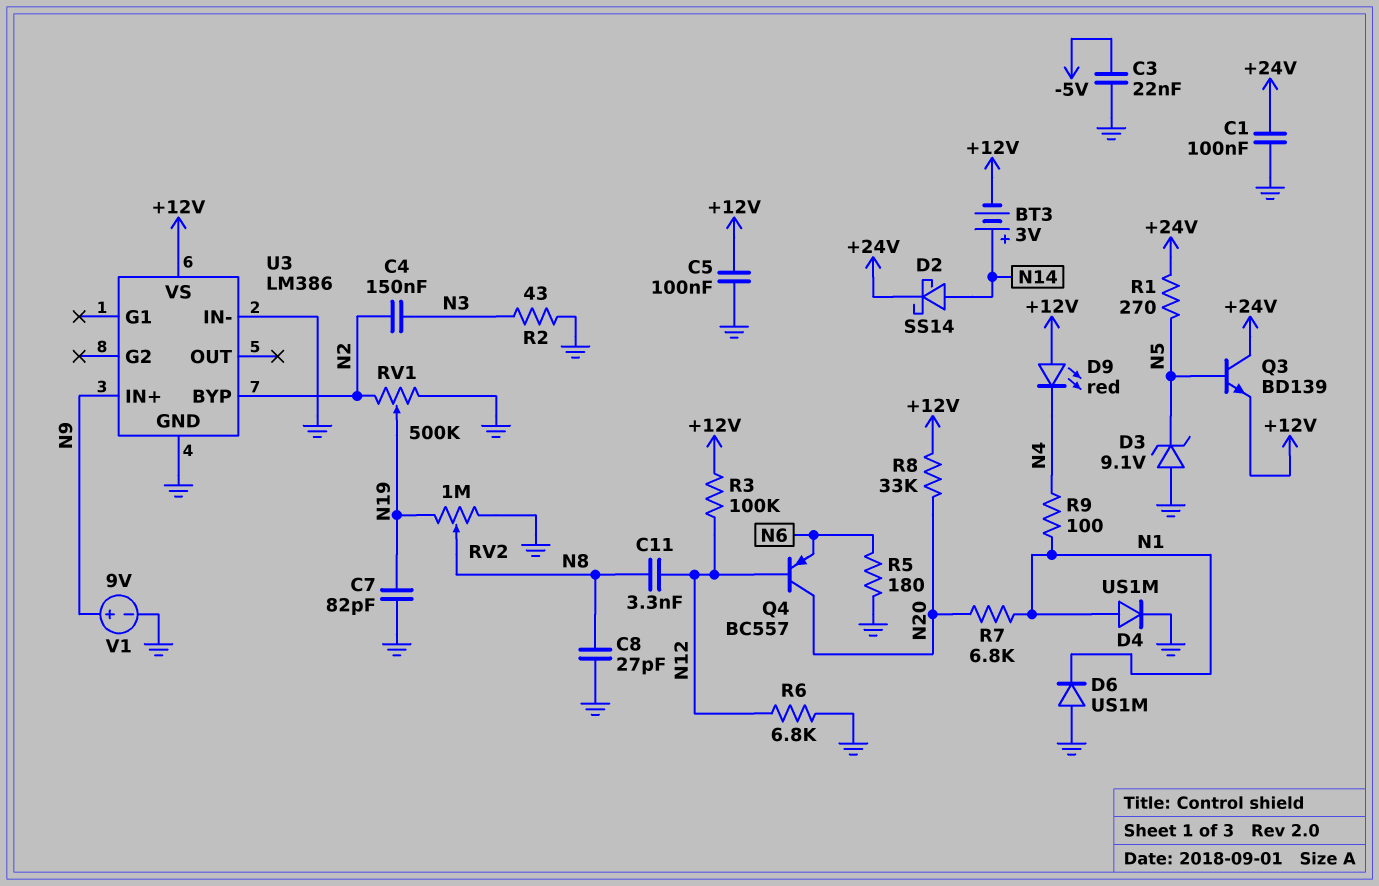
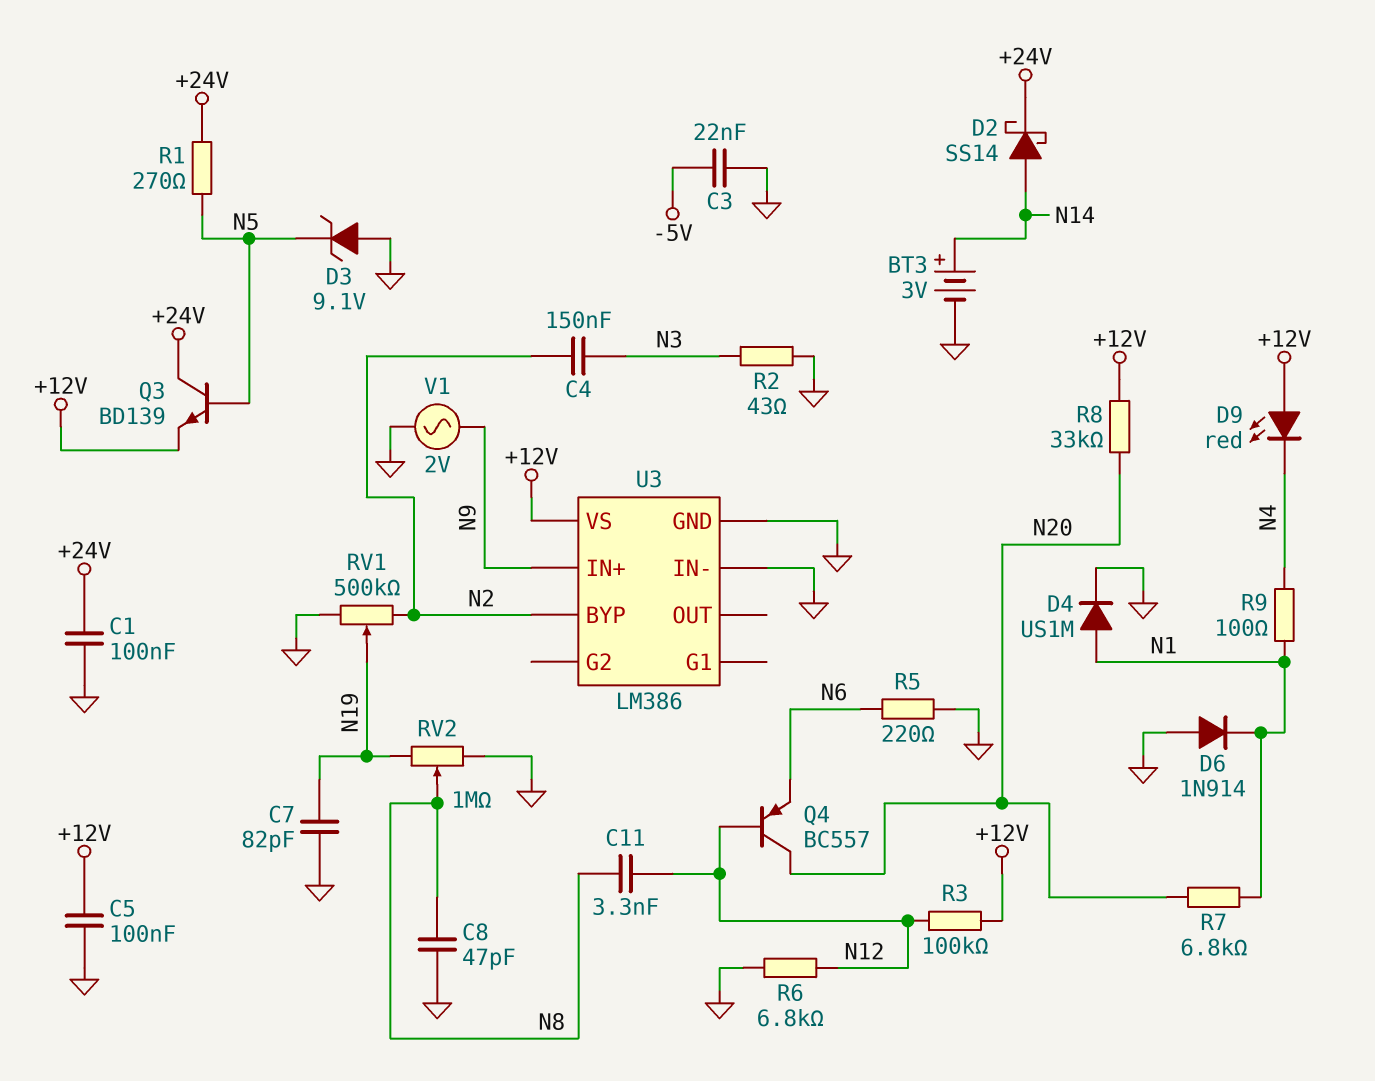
BT3: 3V (plus N14, minus +12V) -> 3V (plus N14, minus GND)
C8: 27pF (GND, N8) -> 47pF (GND, N8)
D6: diode US1M (A GND, K N1) -> diode 1N914 (A GND, K N1)
R5: 180 (GND, N6) -> 220 (GND, N6)
V1: 9V (plus N9, minus GND) -> AC 2V (GND, N9)

